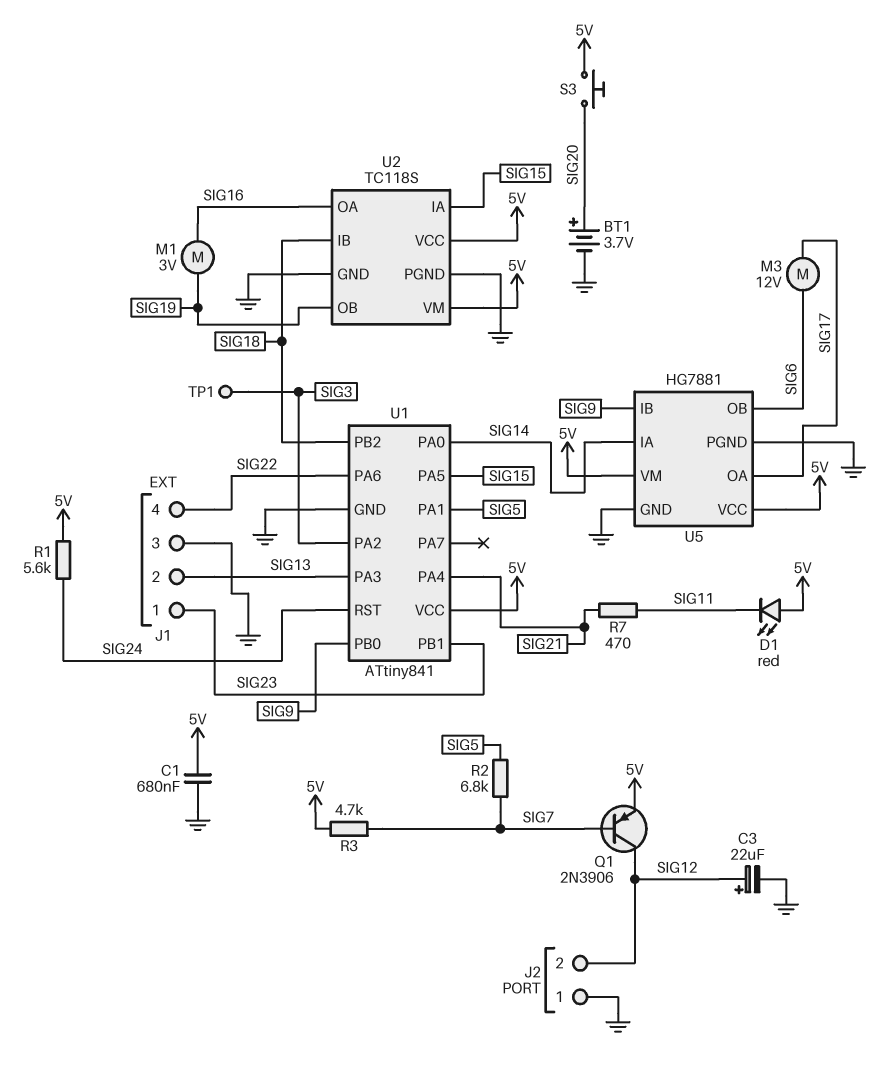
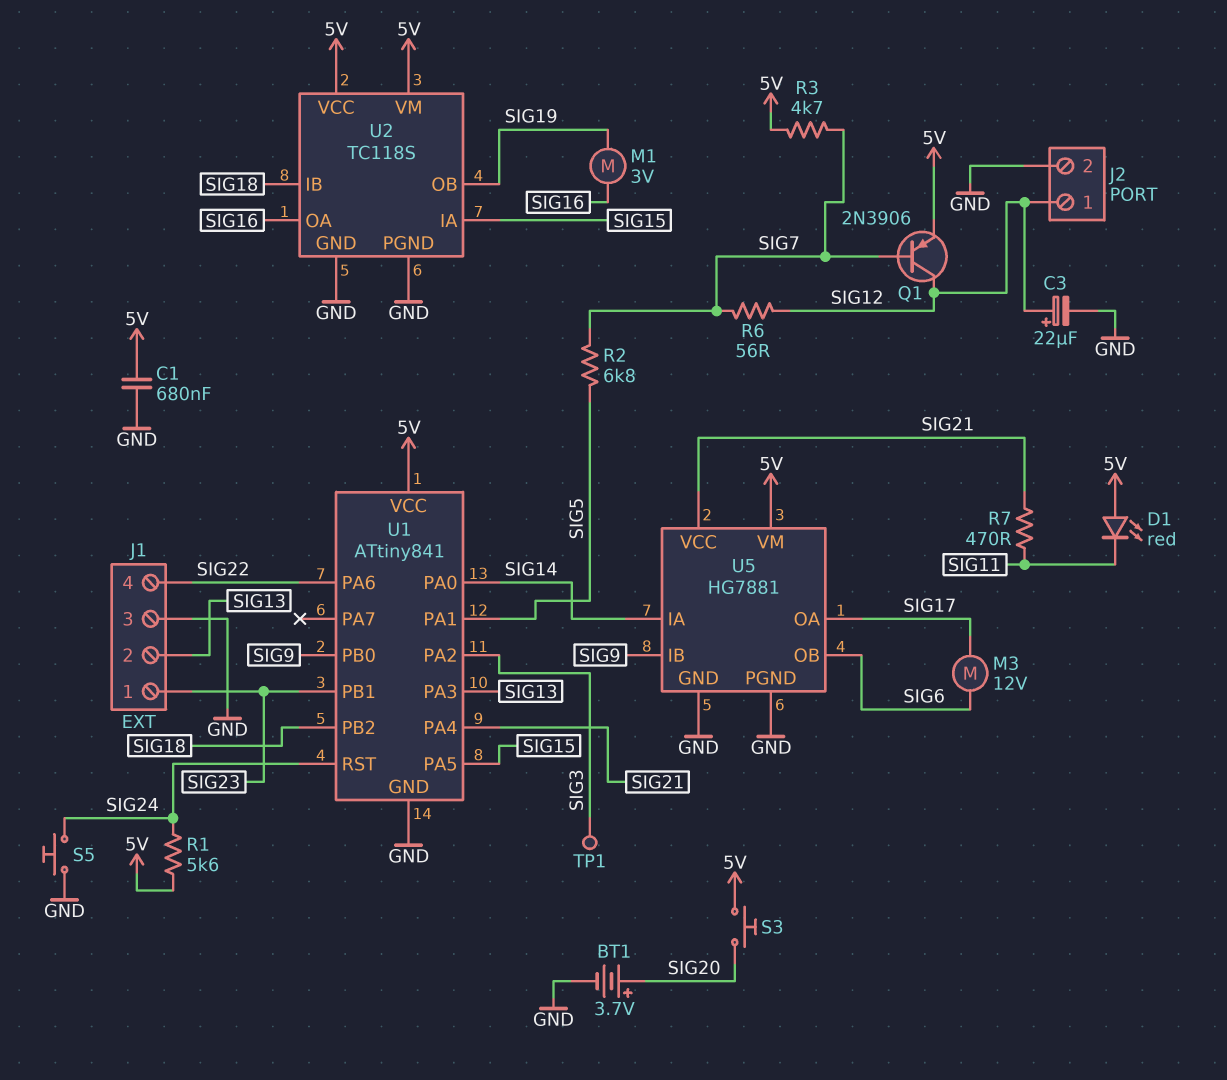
J2 pin 1: GND -> SIG12
J2 pin 2: SIG12 -> GND
R6: none -> 56 (SIG7, SIG12)
S5: none -> button (GND, SIG24)
U5 pin VCC: 5V -> SIG21

